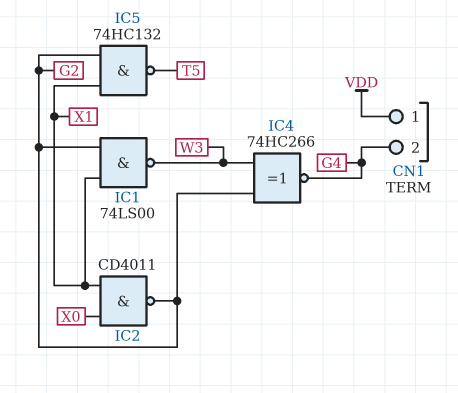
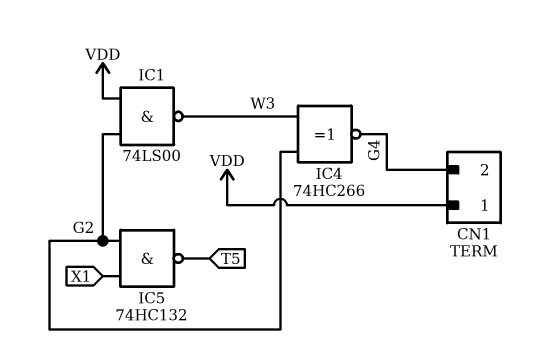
IC1: NAND 74LS00 (in G2, in X1, out W3) -> NAND 74LS00 (in G2, in VDD, out W3)
IC2: NAND CD4011 (in X0, in X1, out G2) -> none

